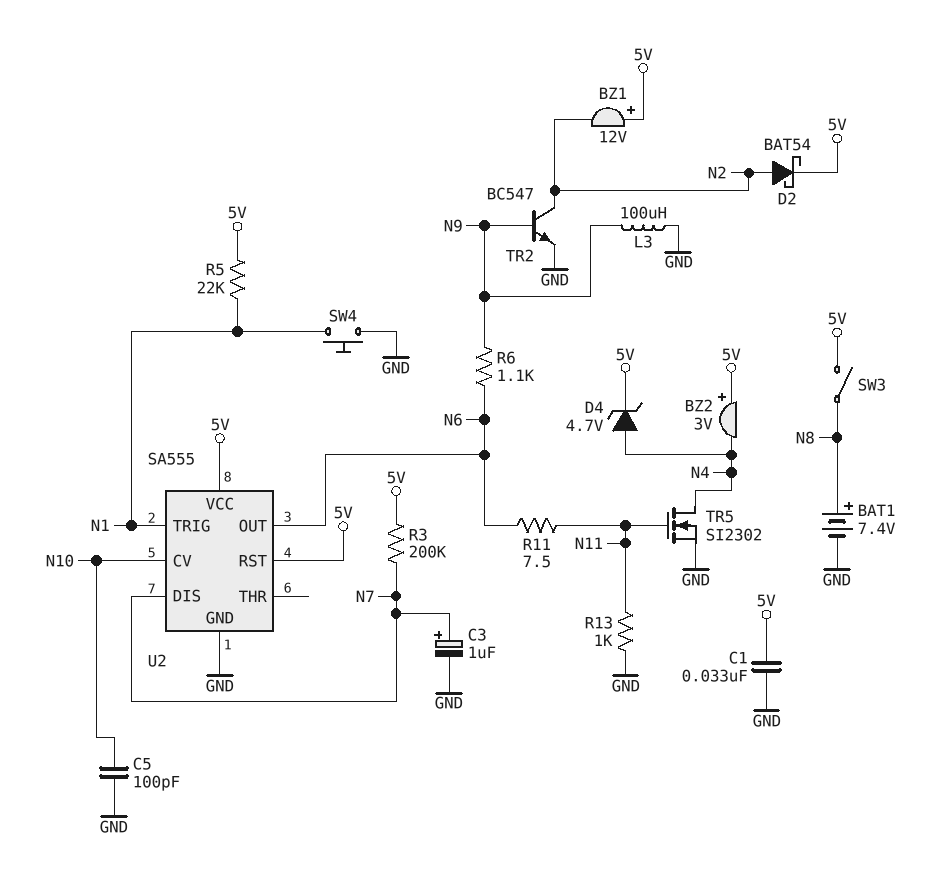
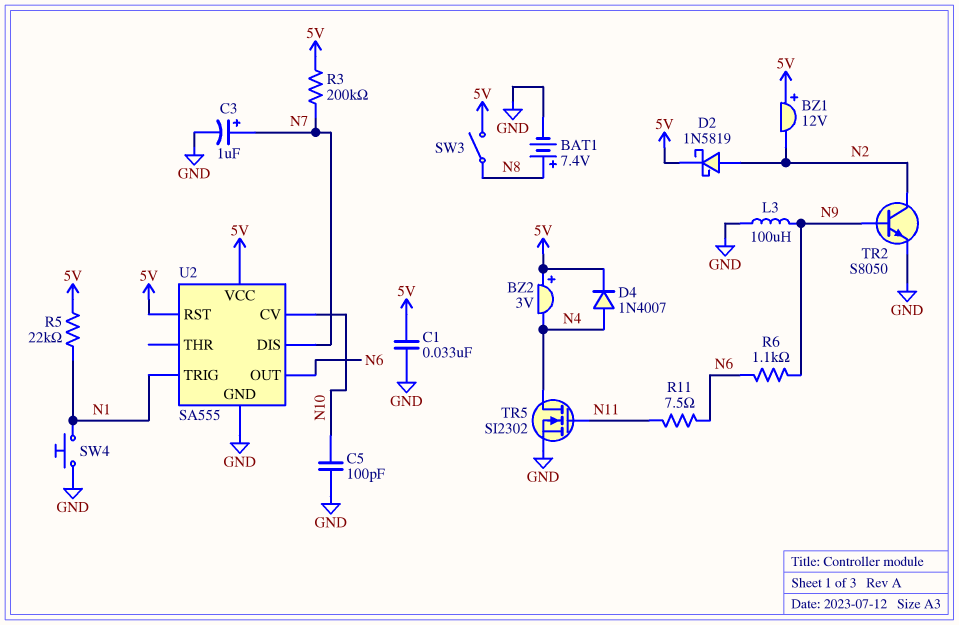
D2: schottky BAT54 (A N2, K 5V) -> schottky 1N5819 (A N2, K 5V)
D4: zener 4.7V (A N4, K 5V) -> diode 1N4007 (A N4, K 5V)
R13: 1k (GND, N11) -> none
TR2: NPN BC547 (B N9, C N2, E GND) -> NPN S8050 (B N9, C N2, E GND)

